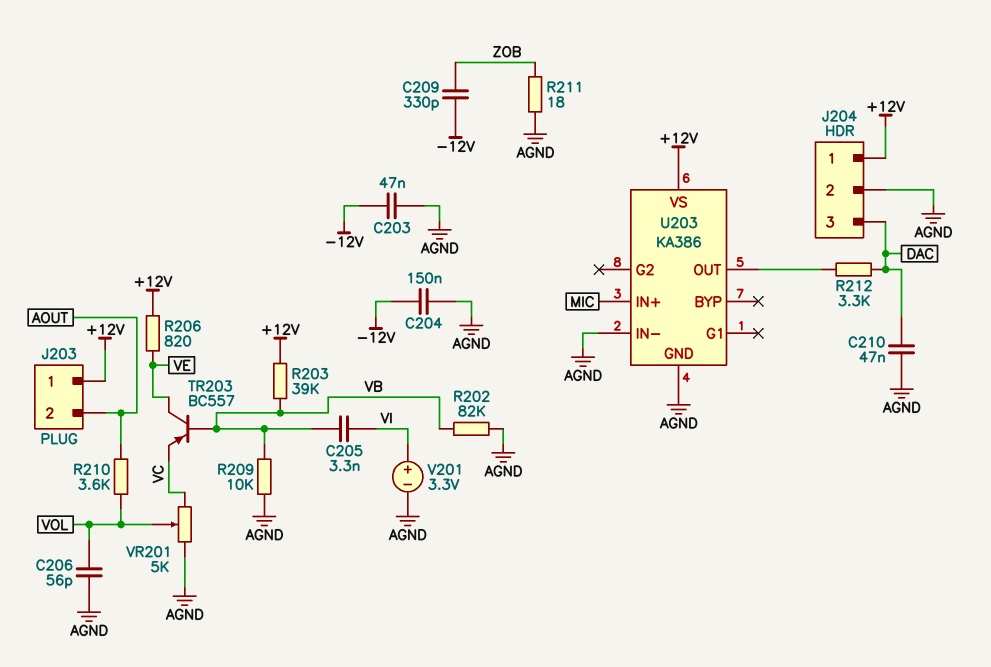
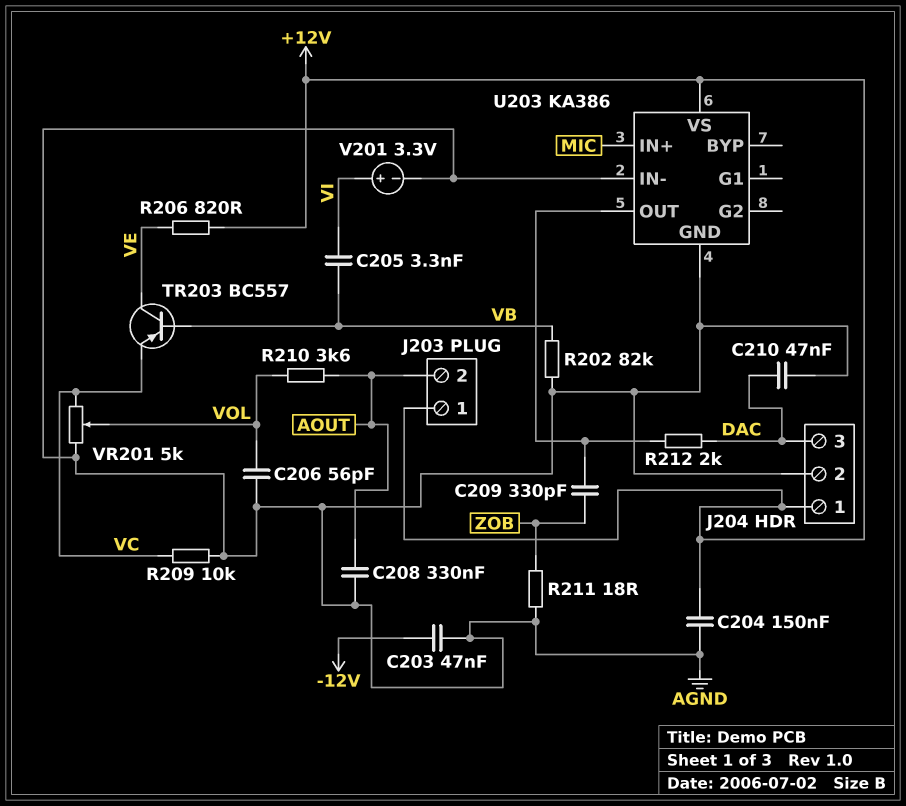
C204: 150nF (-12V, AGND) -> 150nF (+12V, AGND)
C208: none -> 330nF (AGND, AOUT)
C209: 330pF (-12V, ZOB) -> 330pF (U203/OUT, ZOB)
R203: 39k (+12V, VB) -> none
R209: 10k (AGND, VB) -> 10k (AGND, VC)
R212: 3.3k (DAC, U203/OUT) -> 2k (DAC, U203/OUT)

